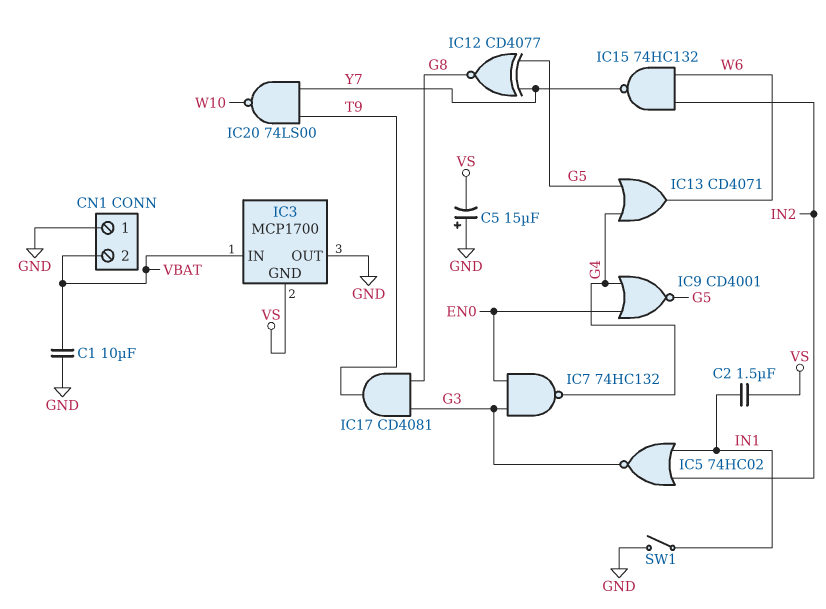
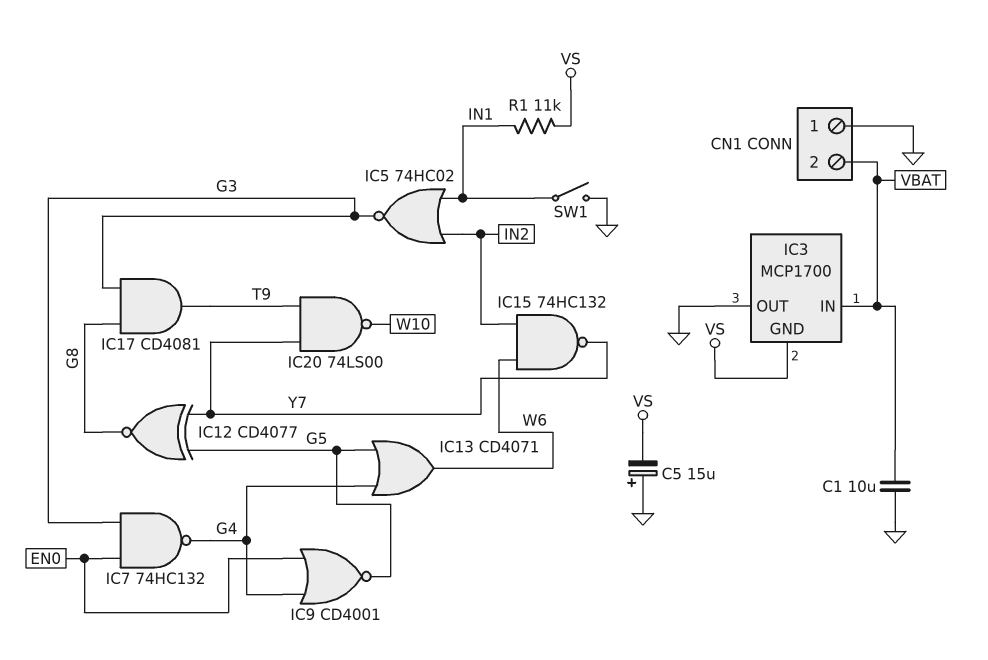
C2: 1.5uF (IN1, VS) -> none
R1: none -> 11k (IN1, VS)

